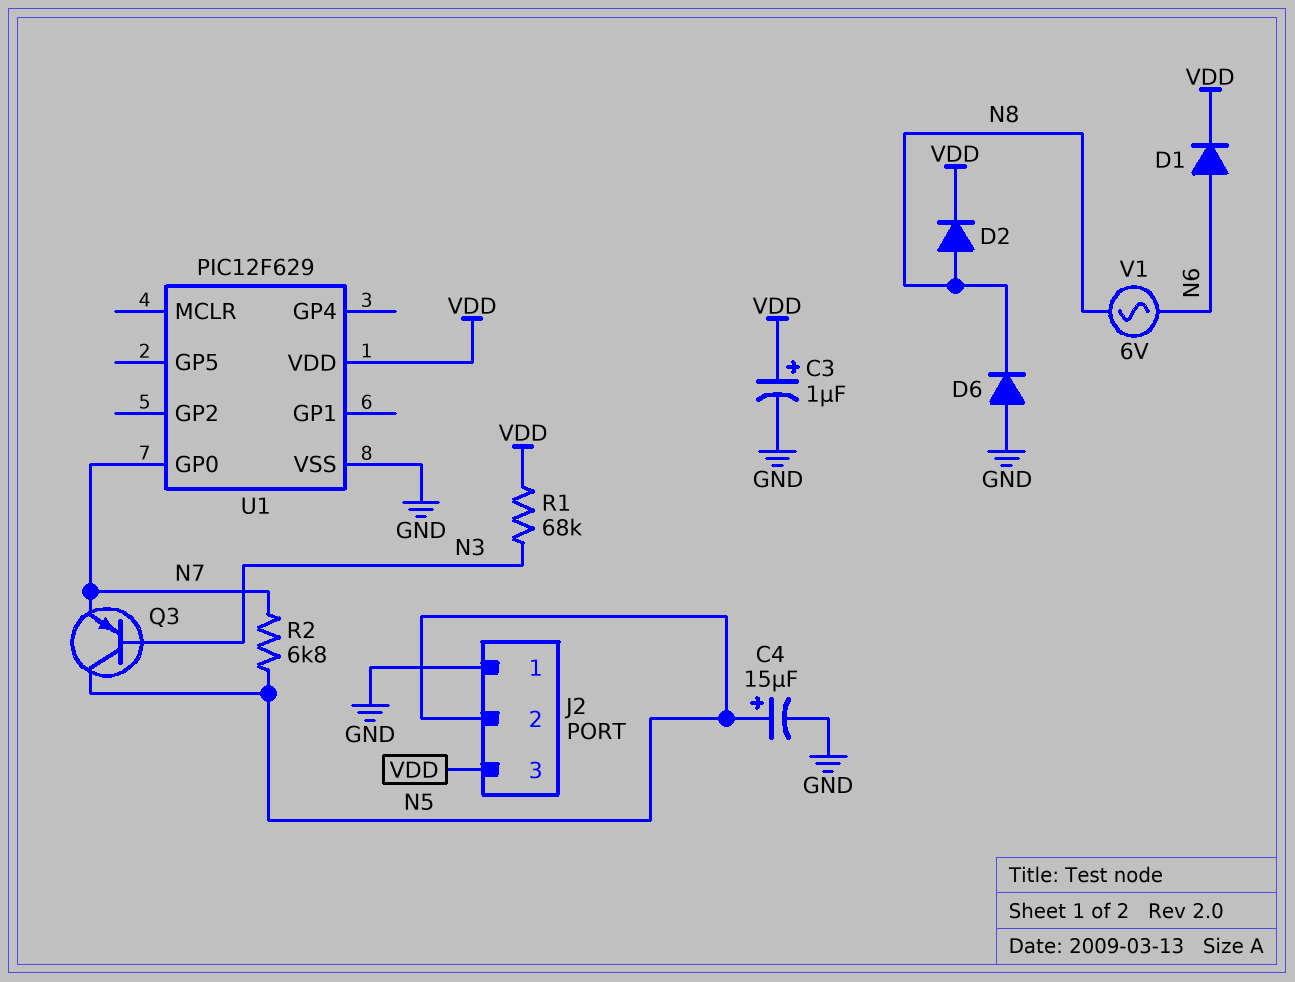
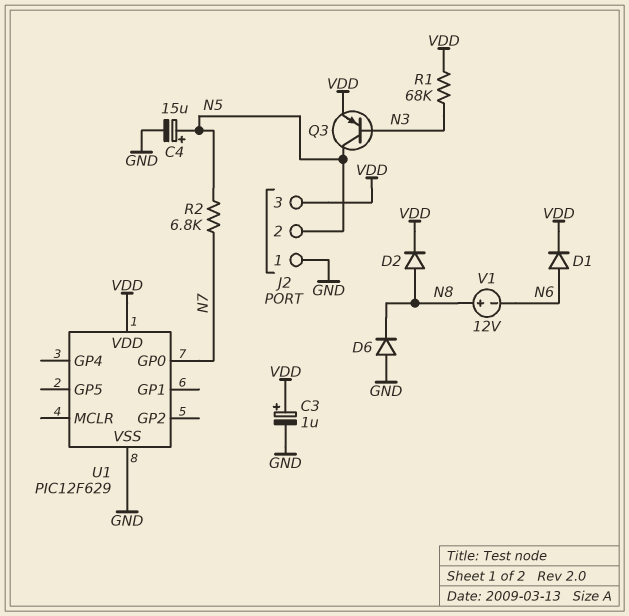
Q3: PNP (B N3, C N5, E N7) -> PNP (B N3, C N5, E VDD)
V1: AC 6V (N6, N8) -> 12V (plus N8, minus N6)

